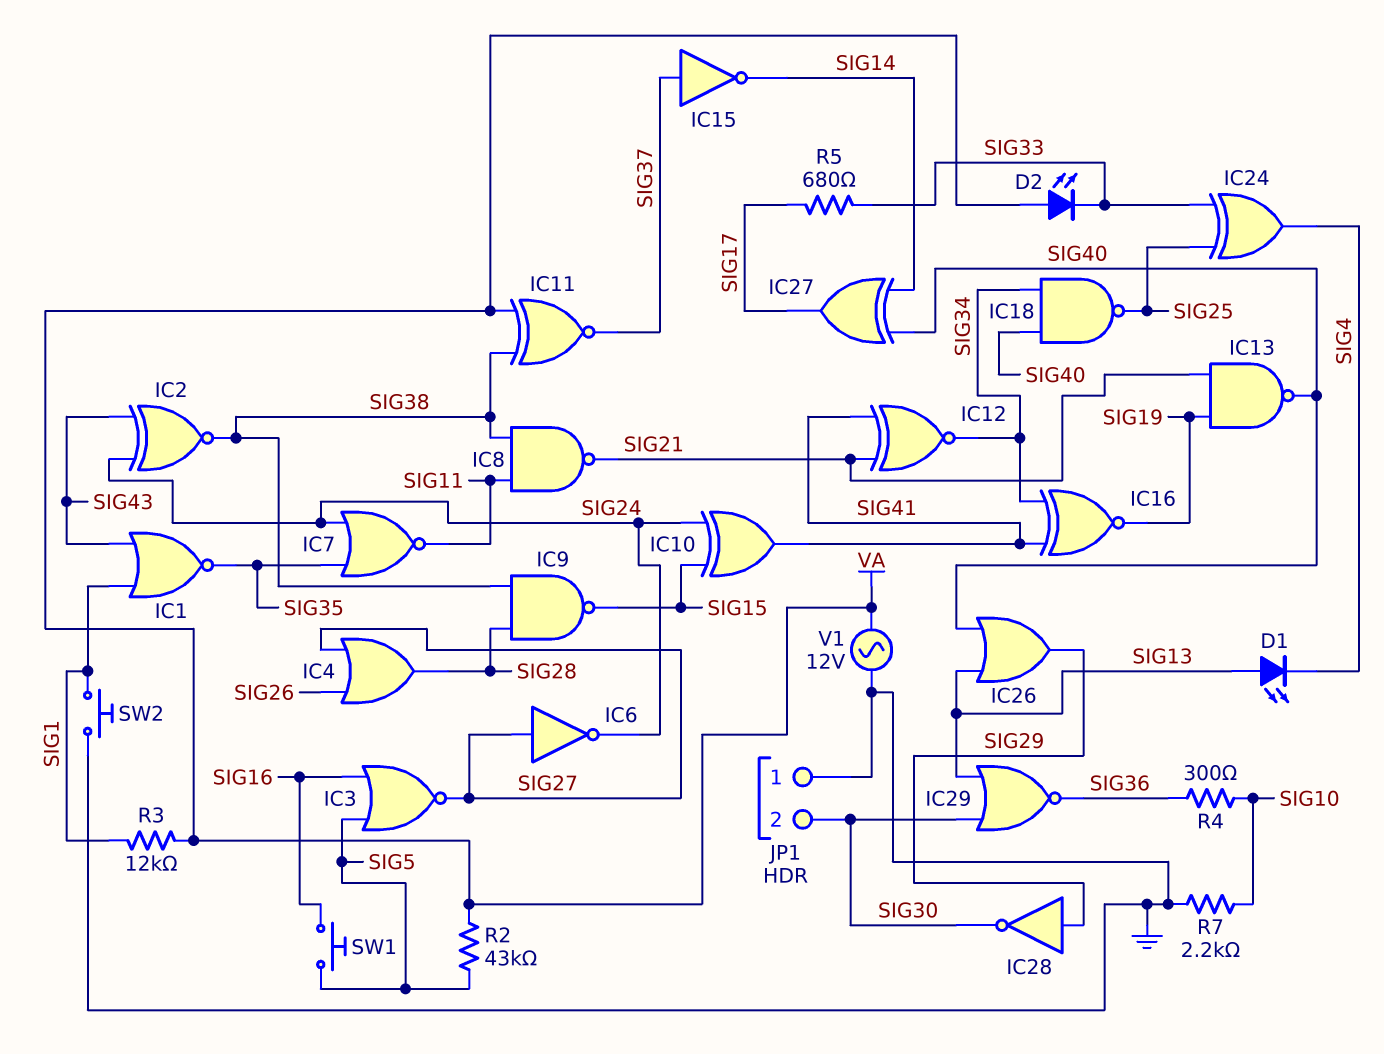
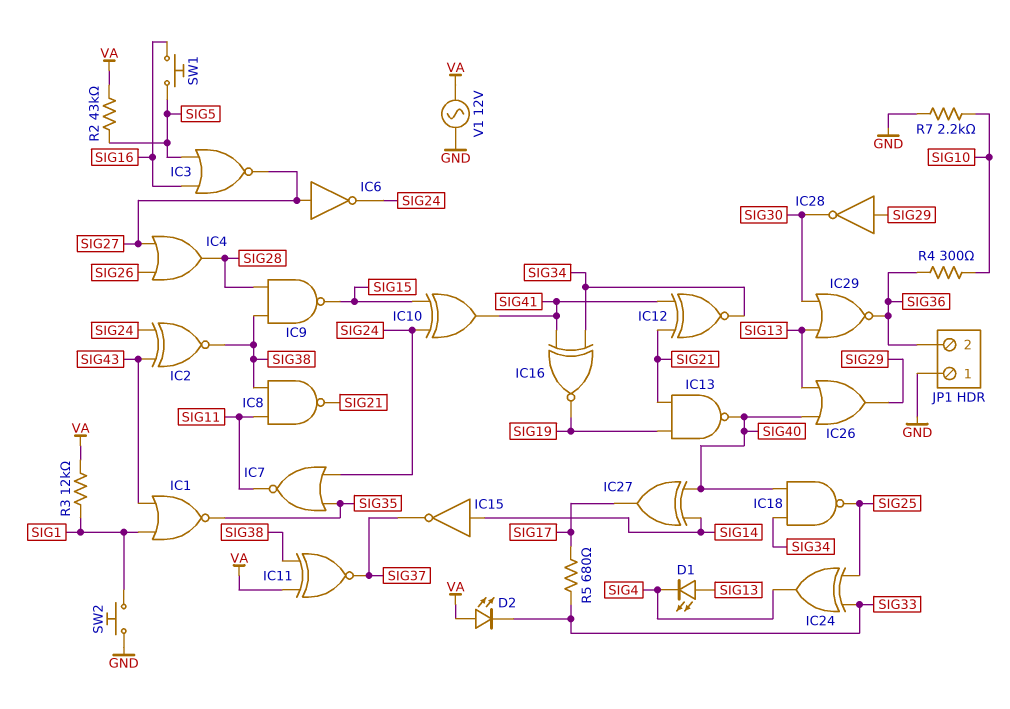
IC15: NOT (in SIG37, out SIG14) -> NOT (in SIG14, out SIG37)
JP1 pin 2: SIG30 -> SIG36

